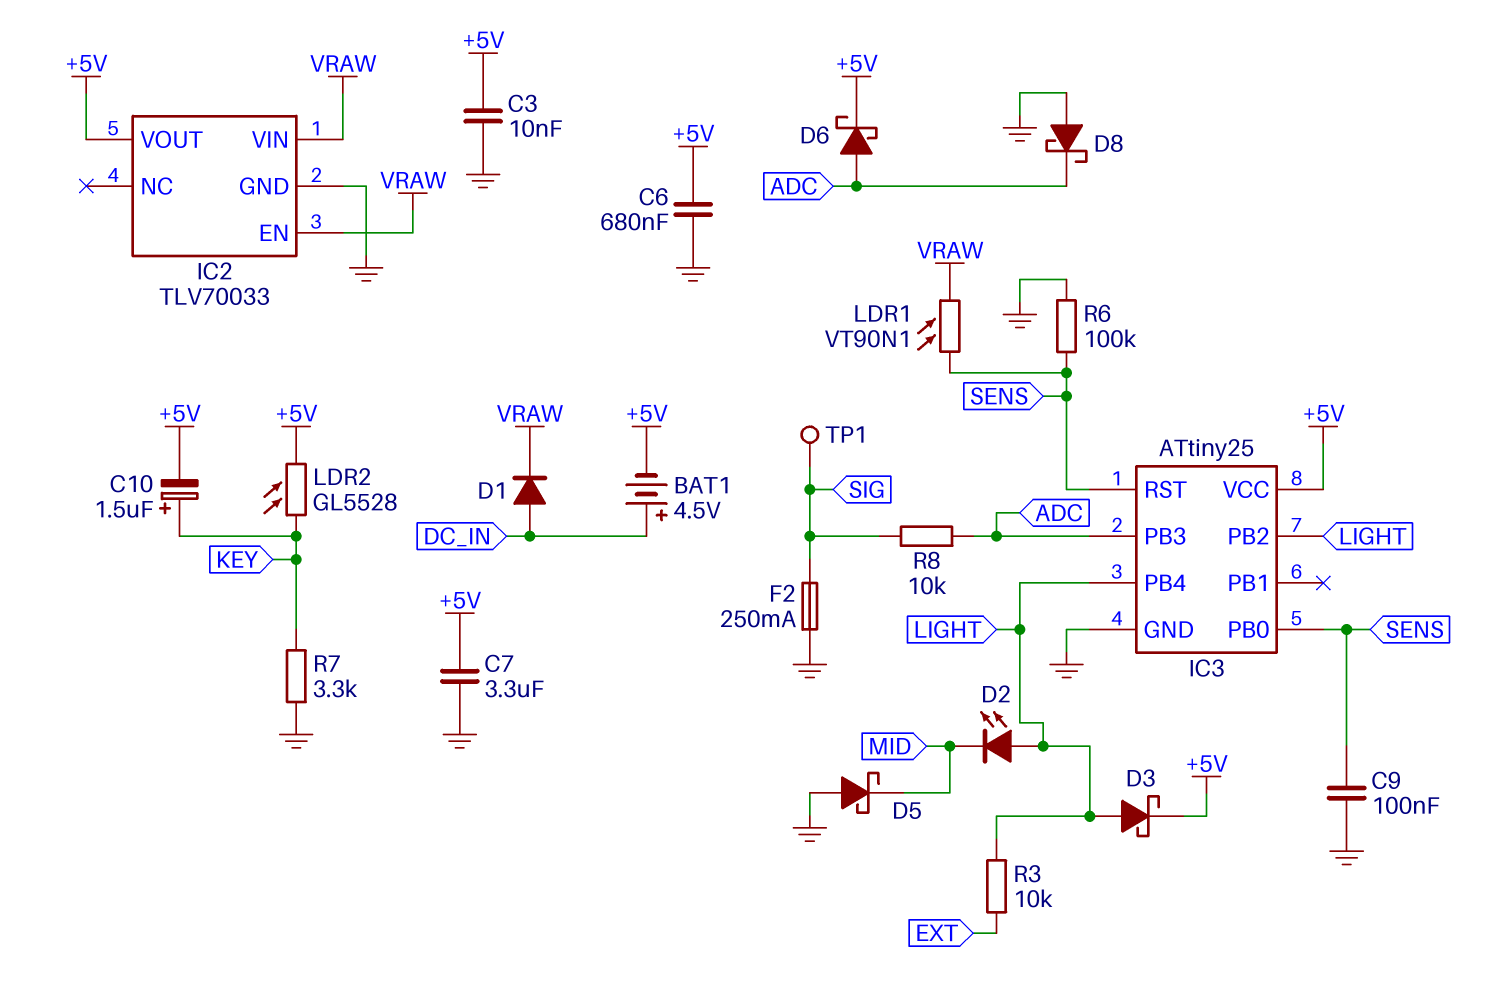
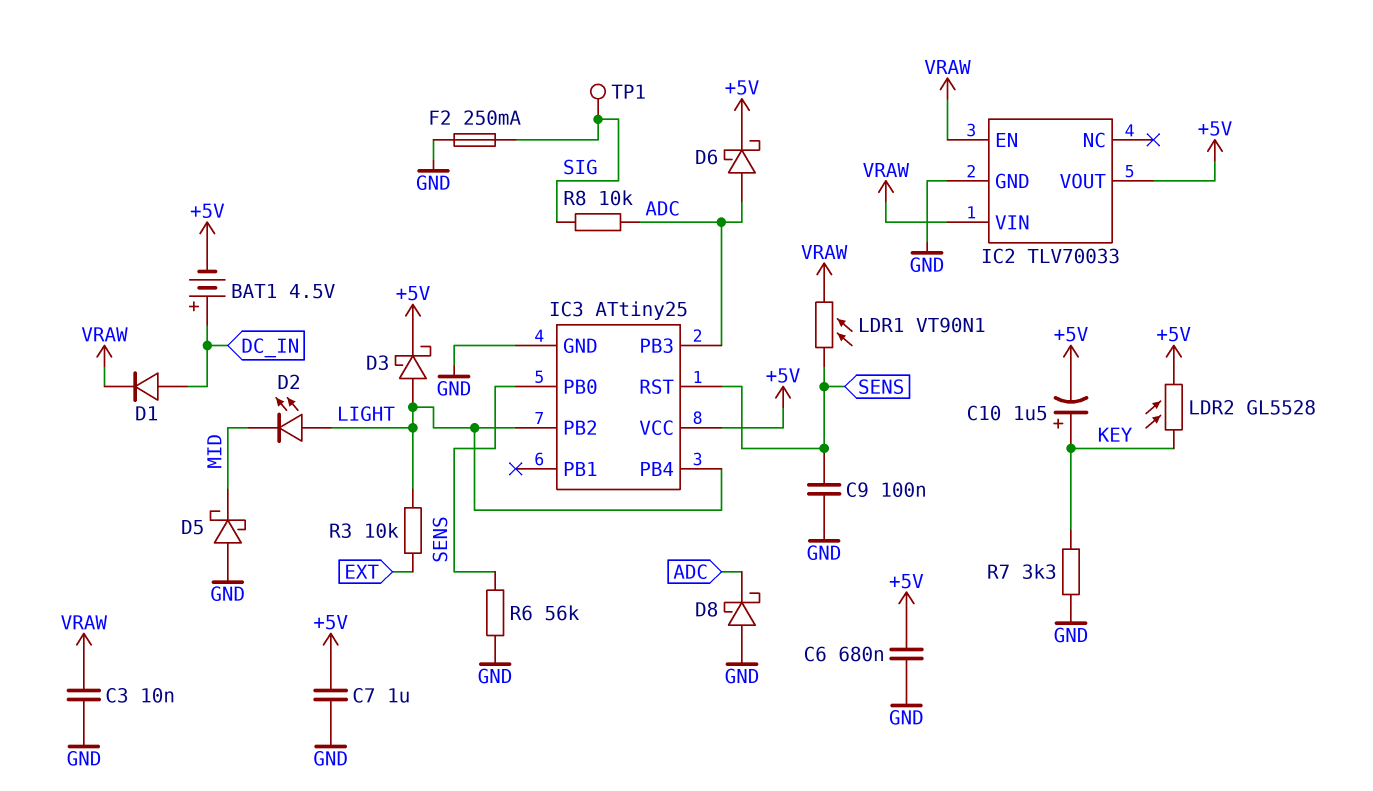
C3: 10nF (+5V, GND) -> 10nF (GND, VRAW)
C7: 3.3uF (+5V, GND) -> 1uF (+5V, GND)
R6: 100k (GND, SENS) -> 56k (GND, SENS)

